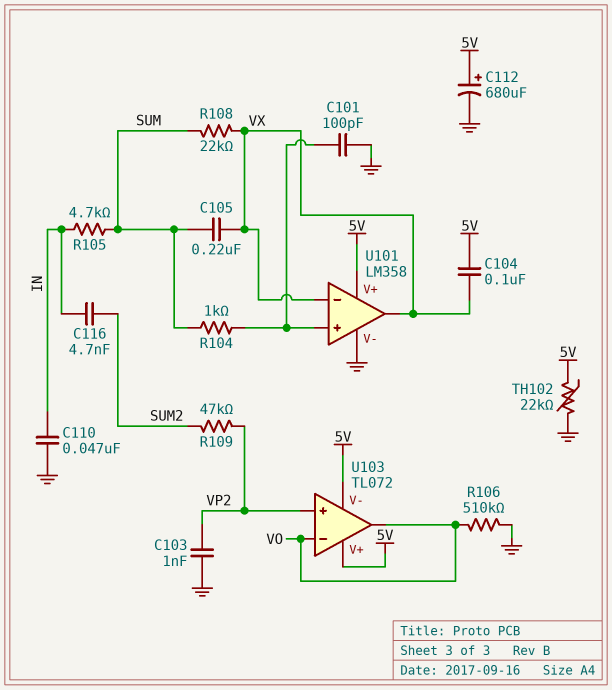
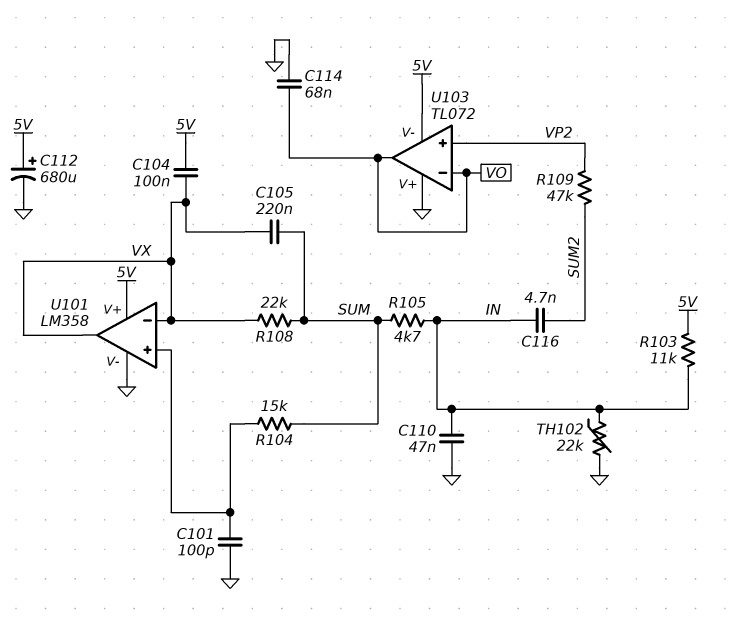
C103: 1nF (GND, VP2) -> none
C114: none -> 68nF (GND, VO)
R103: none -> 11k (5V, IN)
R104: 1k (SUM, U101/in+) -> 15k (SUM, U101/in+)
R106: 510k (GND, VO) -> none
TH102: 22k (5V, GND) -> 22k (GND, IN)
U103 pin V+: 5V -> GND

